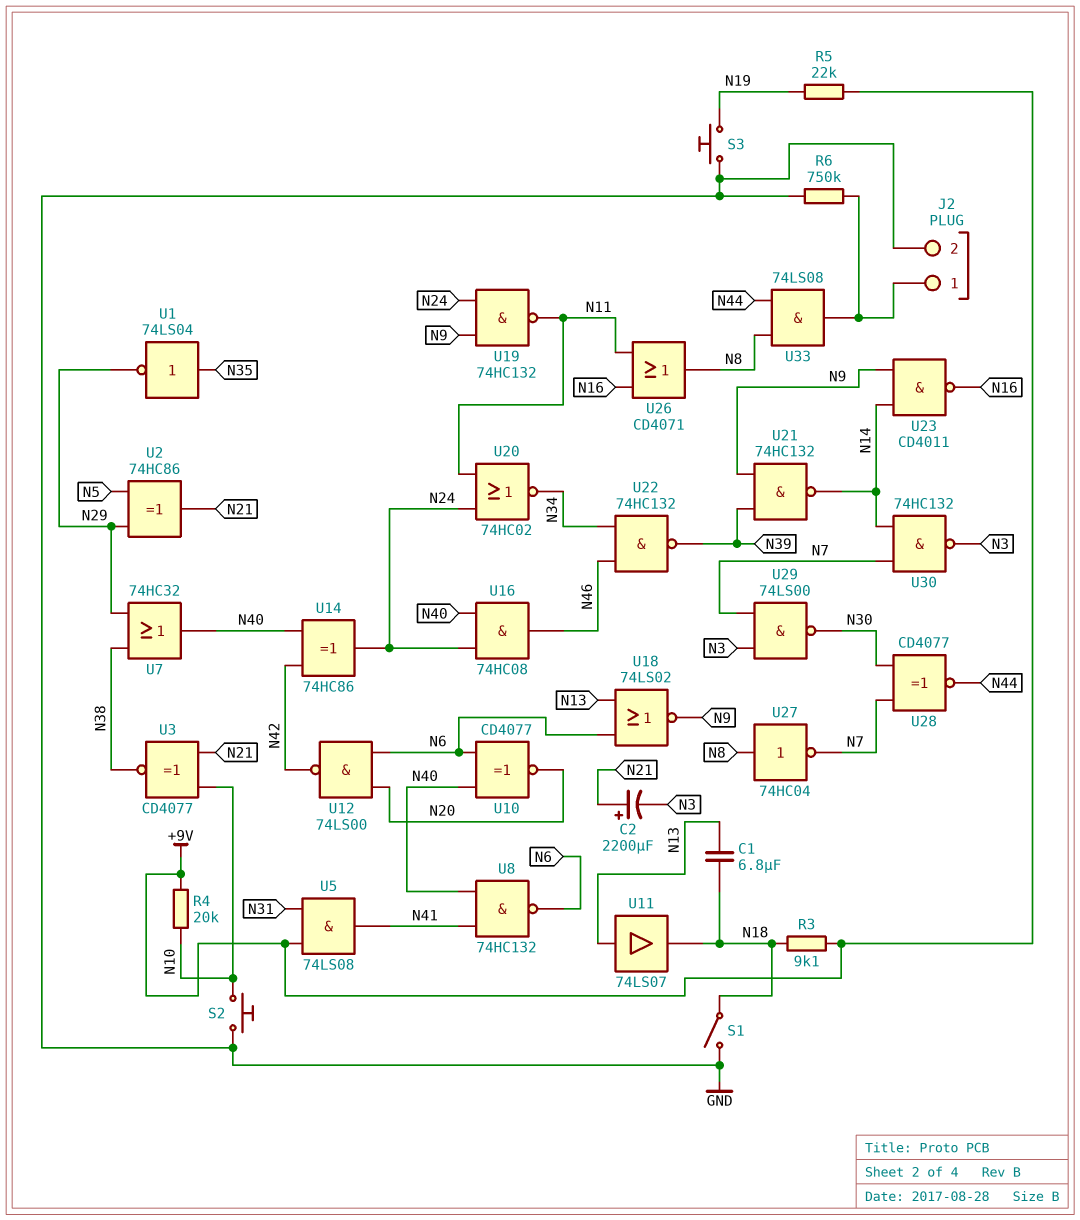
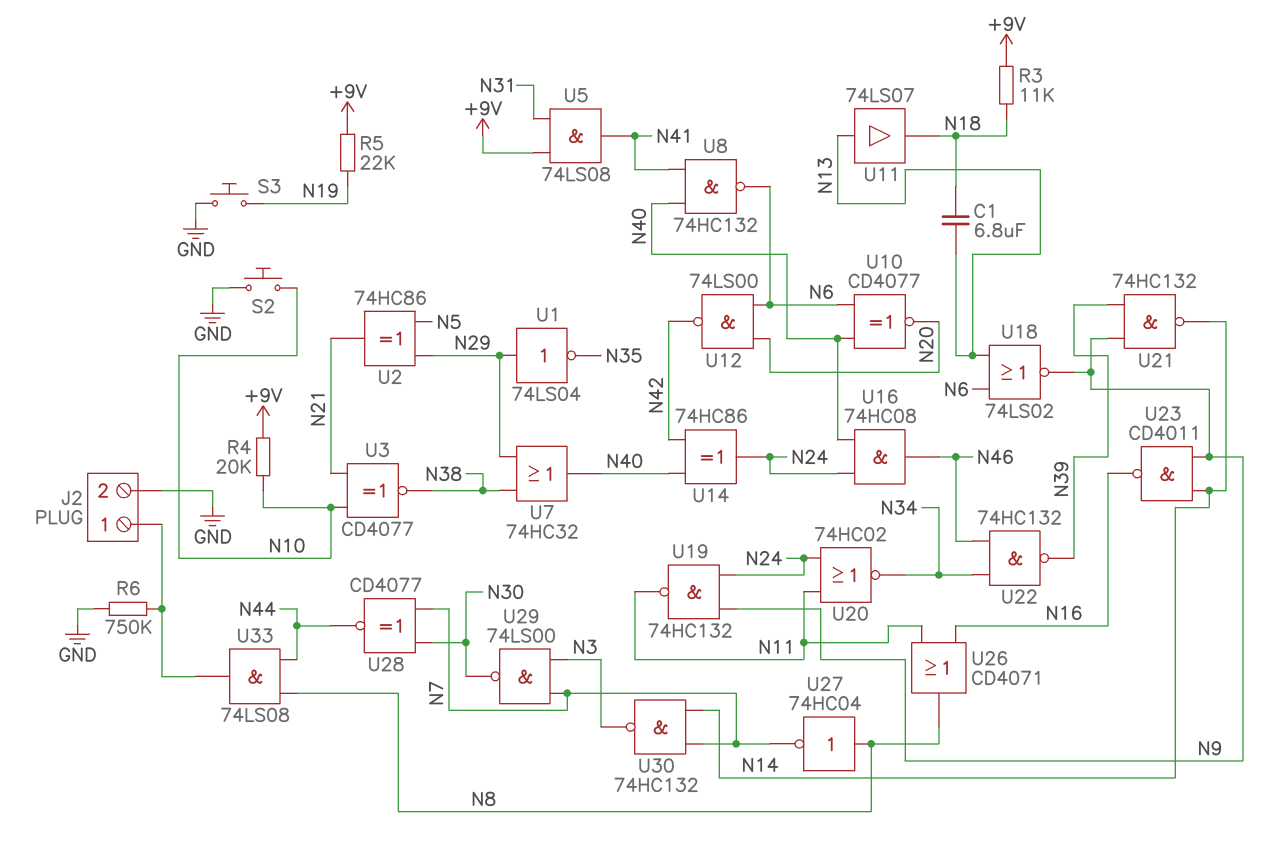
C2: 2200uF (plus N21, minus N3) -> none
R3: 9.1k (+9V, N18) -> 11k (+9V, N18)
S1: switch (GND, N18) -> none
U1: NOT 74LS04 (in N35, out N29) -> NOT 74LS04 (in N29, out N35)

